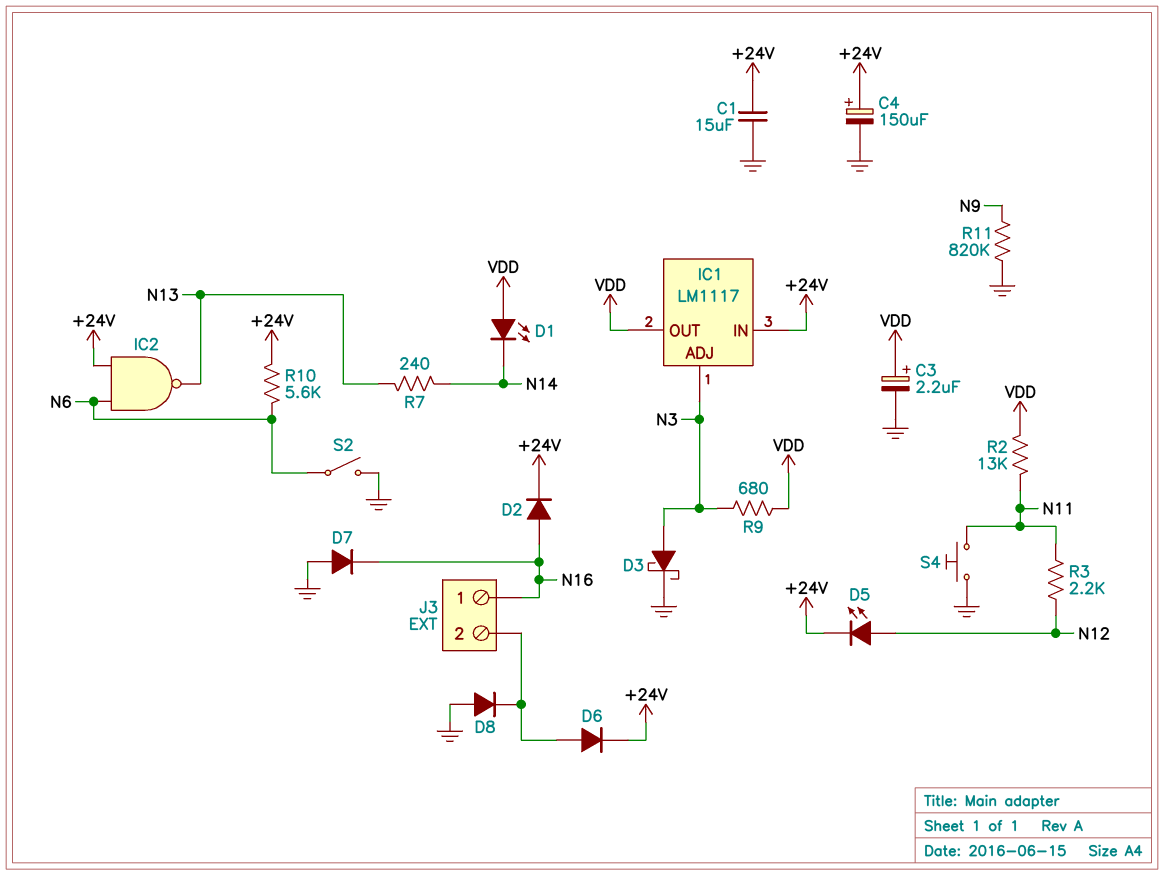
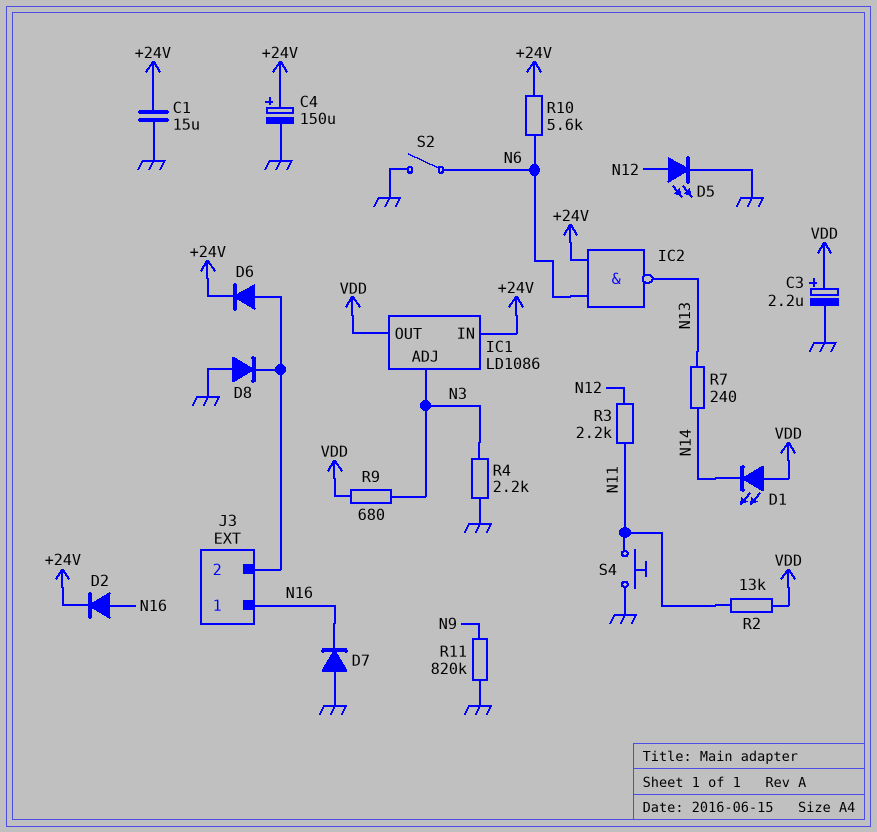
D3: schottky (A N3, K GND) -> none
D5: LED (A N12, K +24V) -> LED (A N12, K GND)
IC1: LM1117 -> LD1086
R4: none -> 2.2k (GND, N3)

